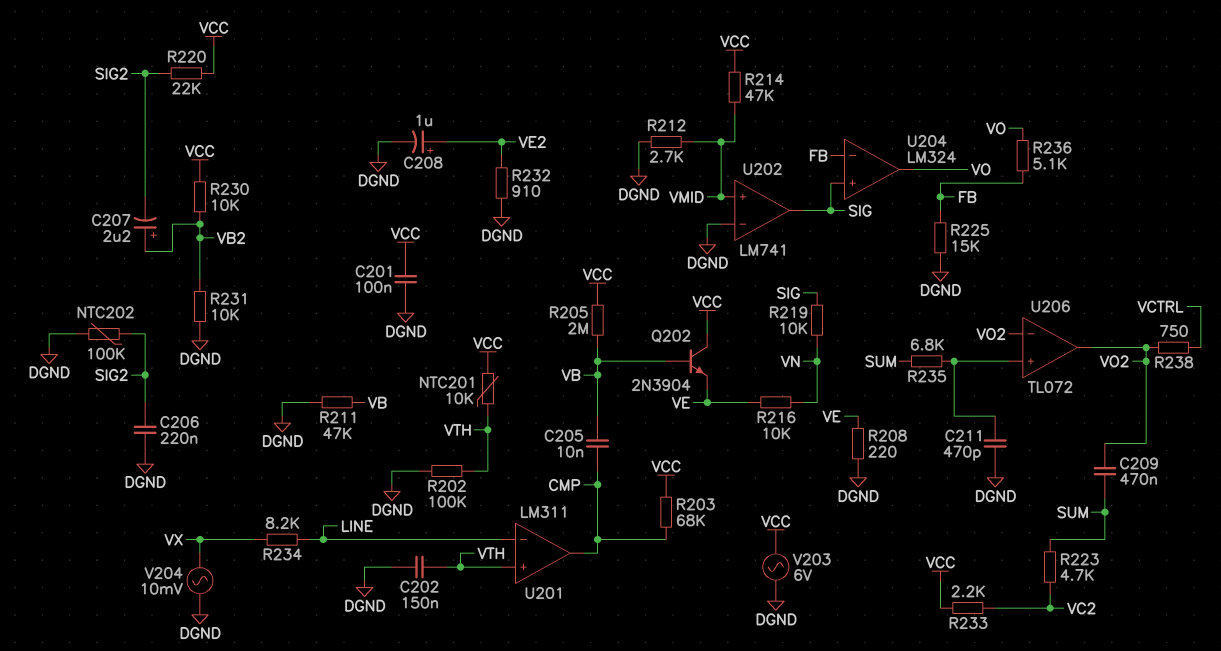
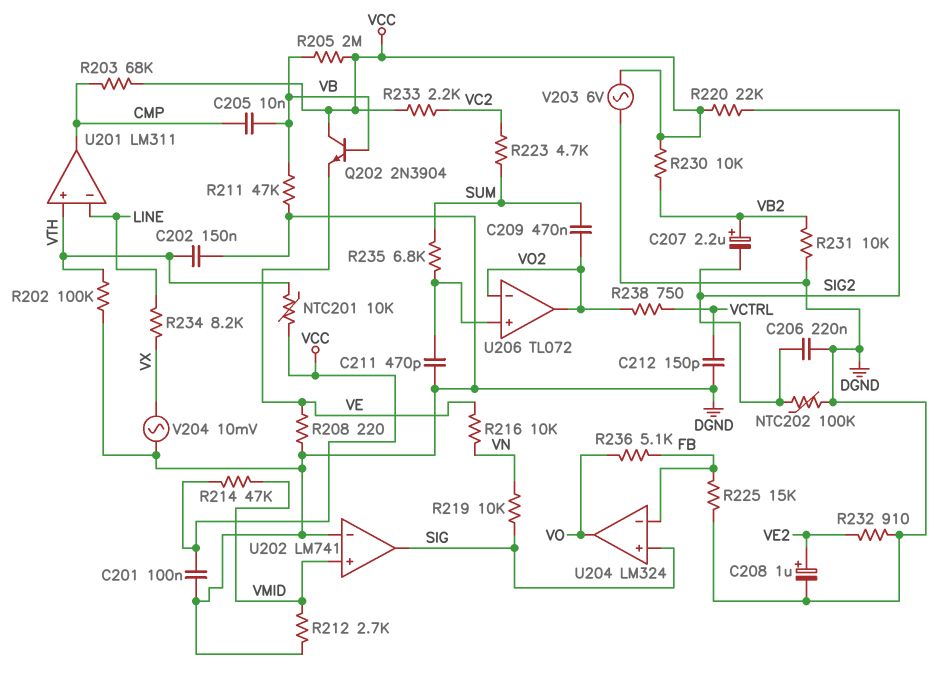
C212: none -> 150pF (DGND, VCTRL)

